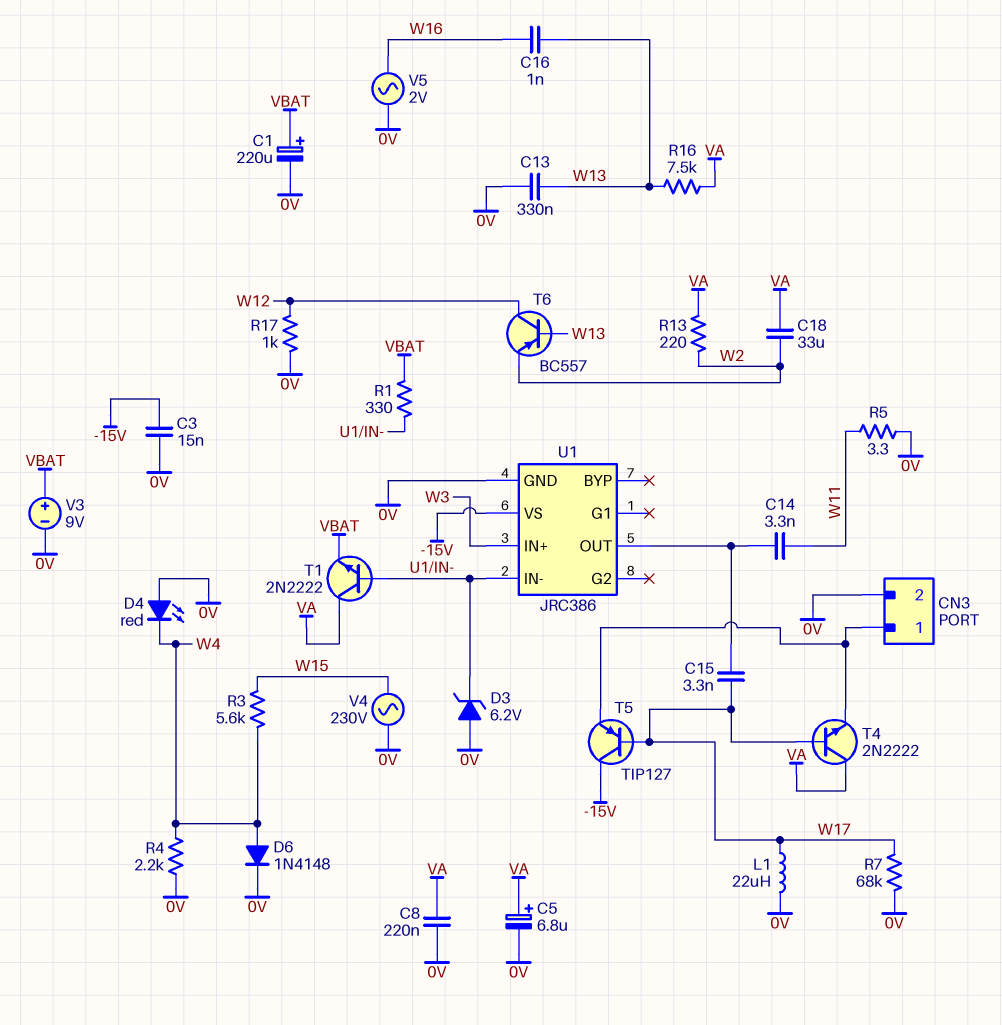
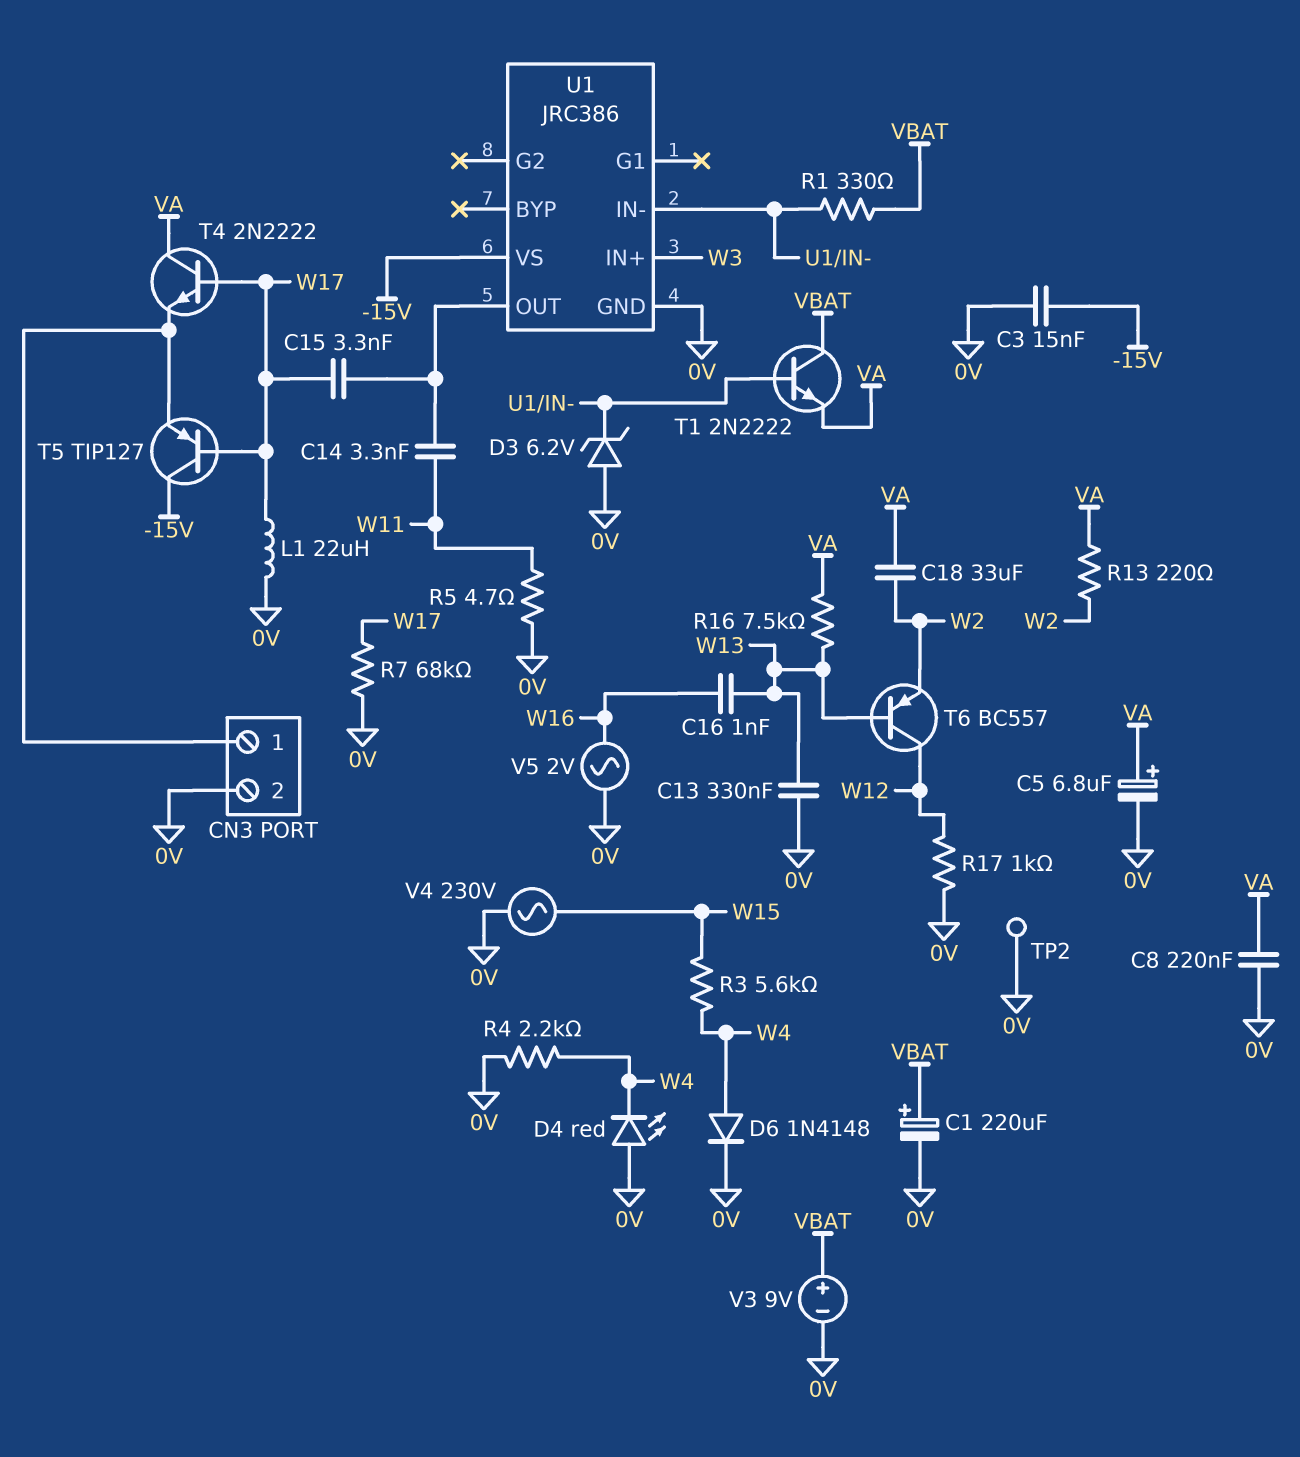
R5: 3.3 (0V, W11) -> 4.7 (0V, W11)
T1: NPN 2N2222 (B U1/IN-, C VA, E VBAT) -> NPN 2N2222 (B U1/IN-, C VBAT, E VA)
TP2: none -> test point (0V)

